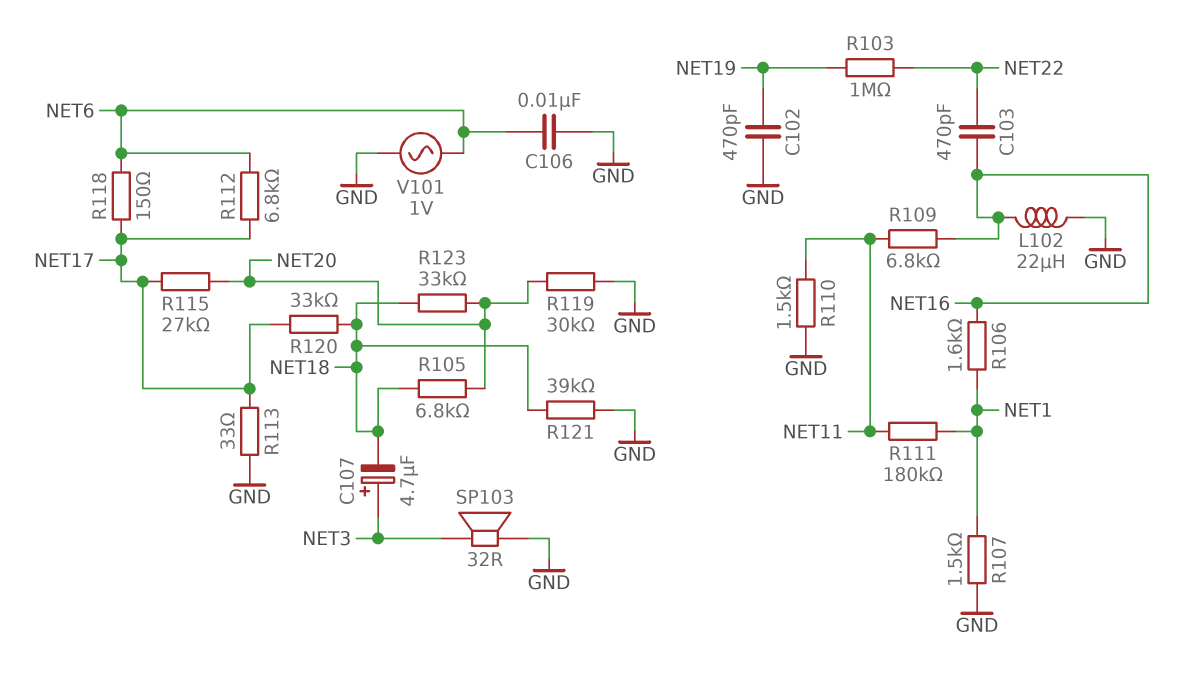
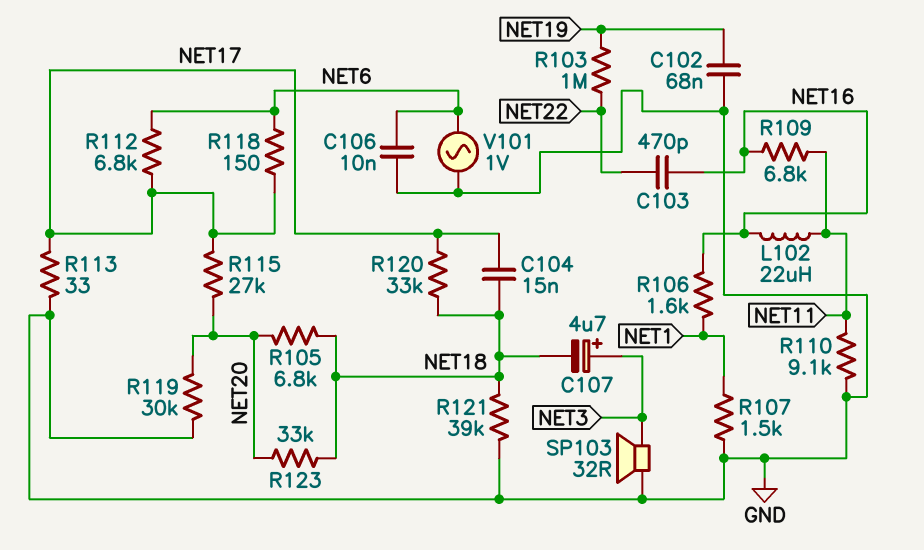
C102: 470pF (GND, NET19) -> 68nF (GND, NET19)
C104: none -> 15nF (NET17, NET18)
L102: 22uH (GND, NET16) -> 22uH (NET11, NET16)
R110: 1.5k (GND, NET11) -> 9.1k (GND, NET11)
R111: 180k (NET1, NET11) -> none

